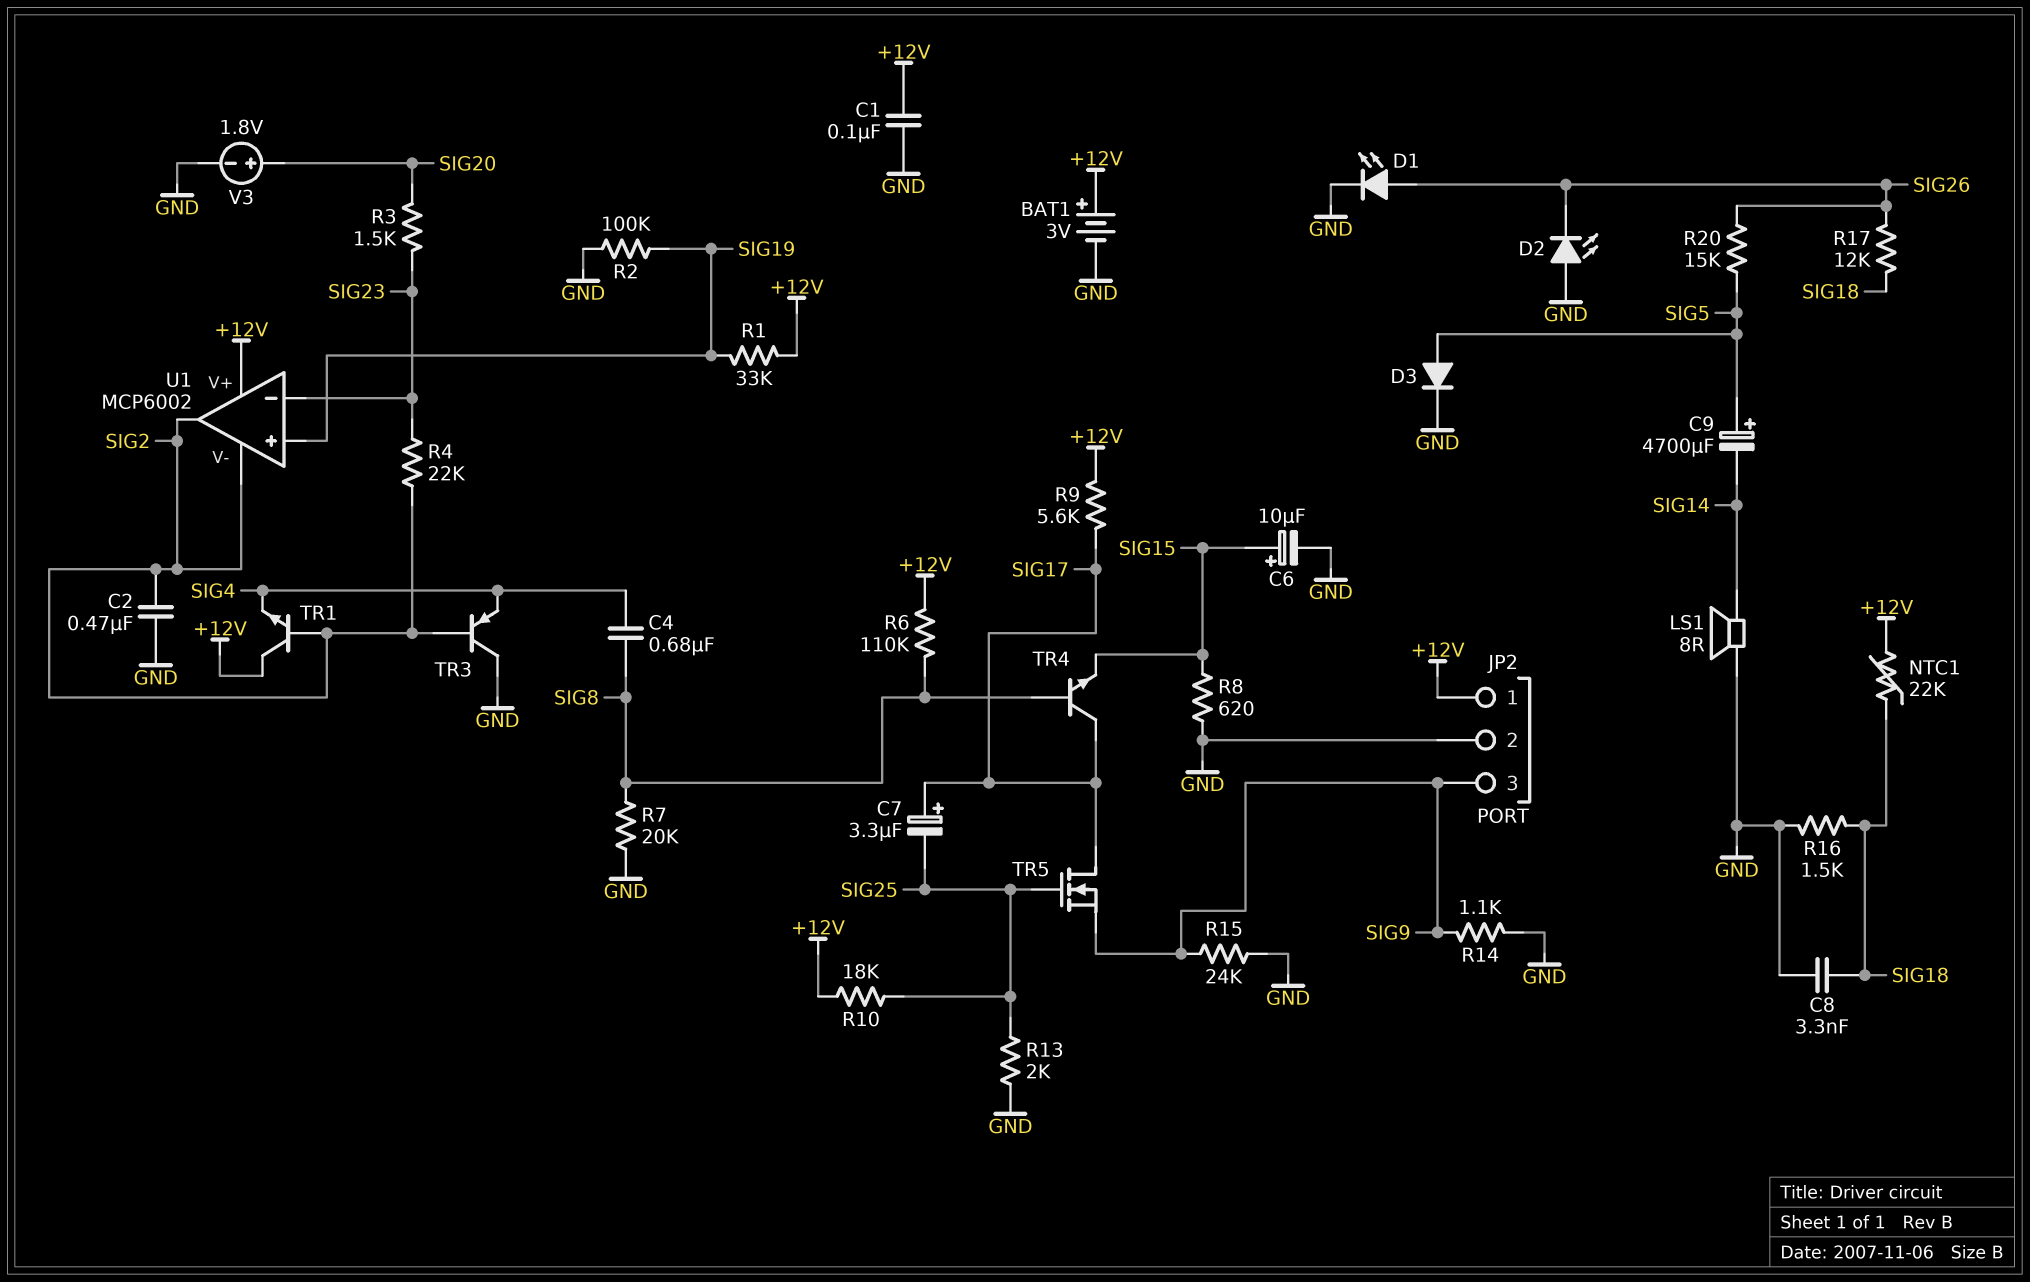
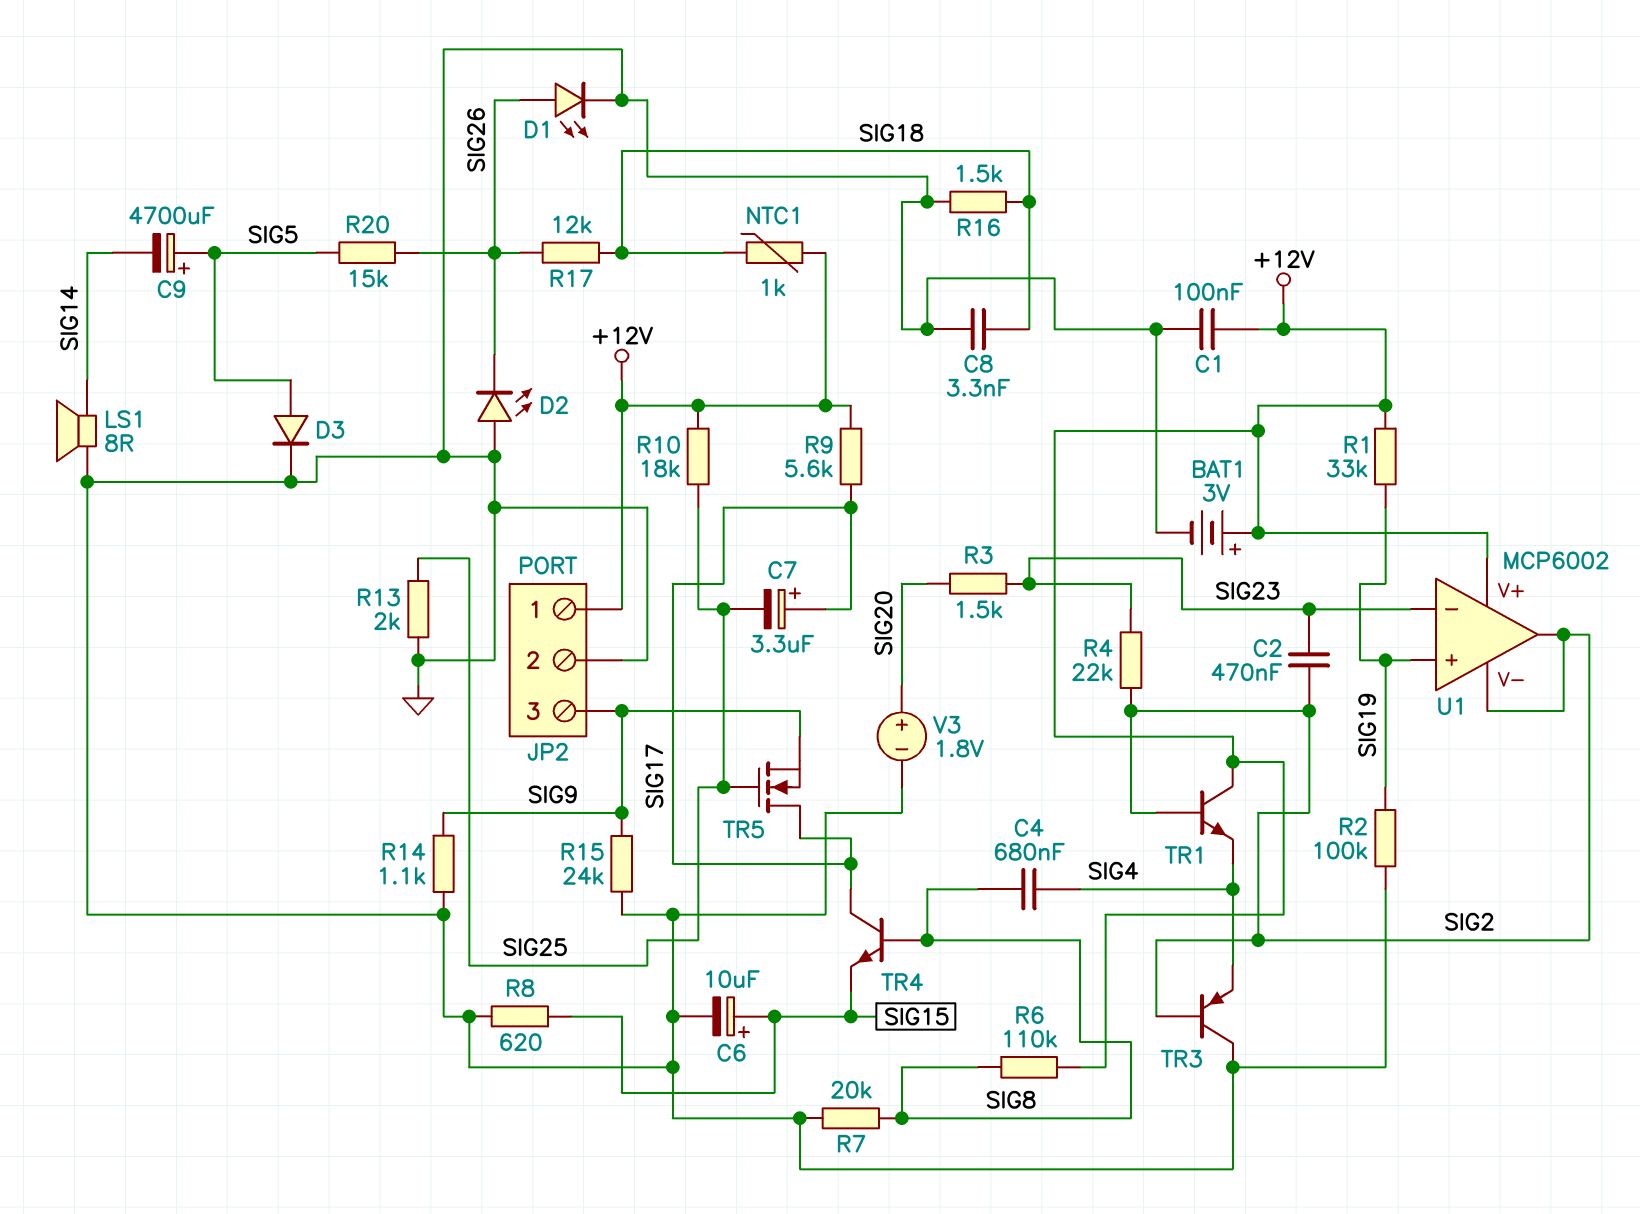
C2: 470nF (GND, SIG2) -> 470nF (SIG2, SIG23)
NTC1: 22k (+12V, SIG18) -> 1k (+12V, SIG18)

